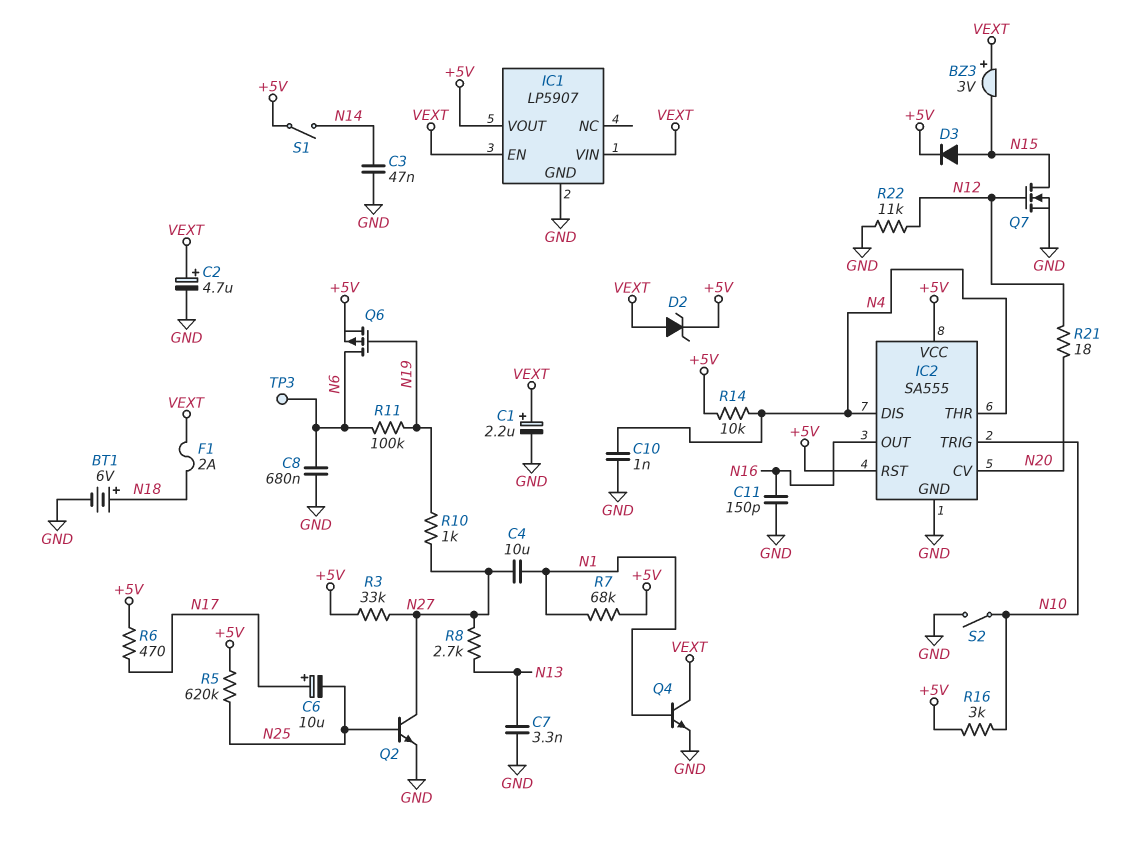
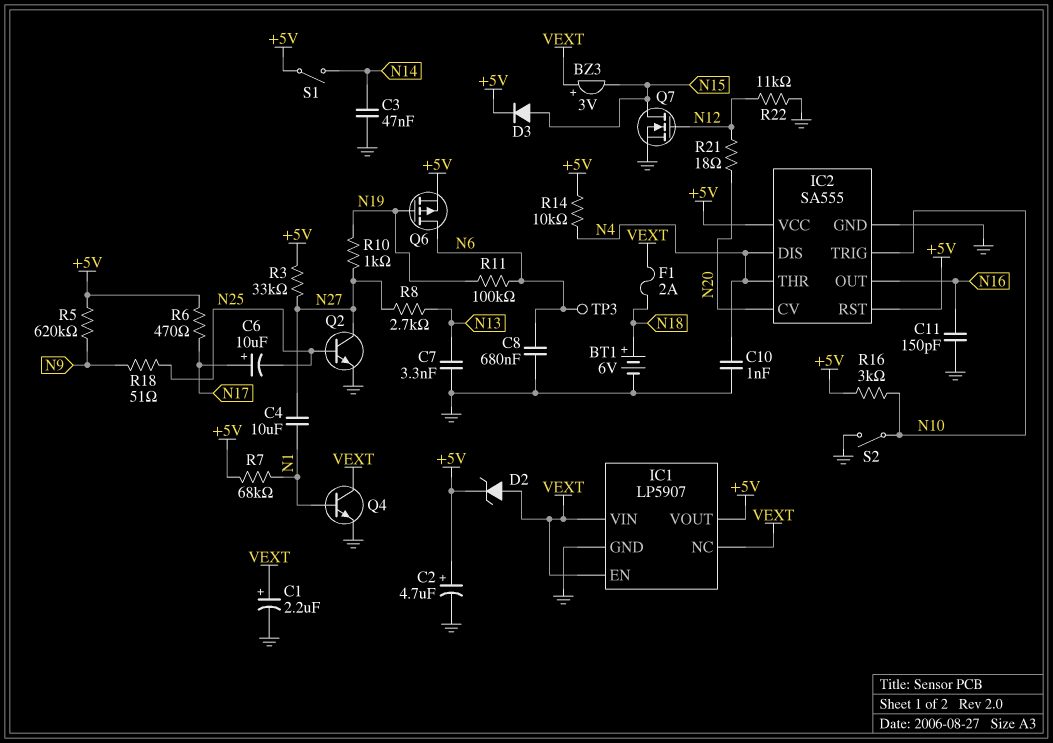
C2: 4.7uF (plus VEXT, minus GND) -> 4.7uF (plus +5V, minus GND)
IC1 pin NC: none -> VEXT
R5: 620k (+5V, N25) -> 620k (+5V, N9)
R18: none -> 51 (N9, N25)

